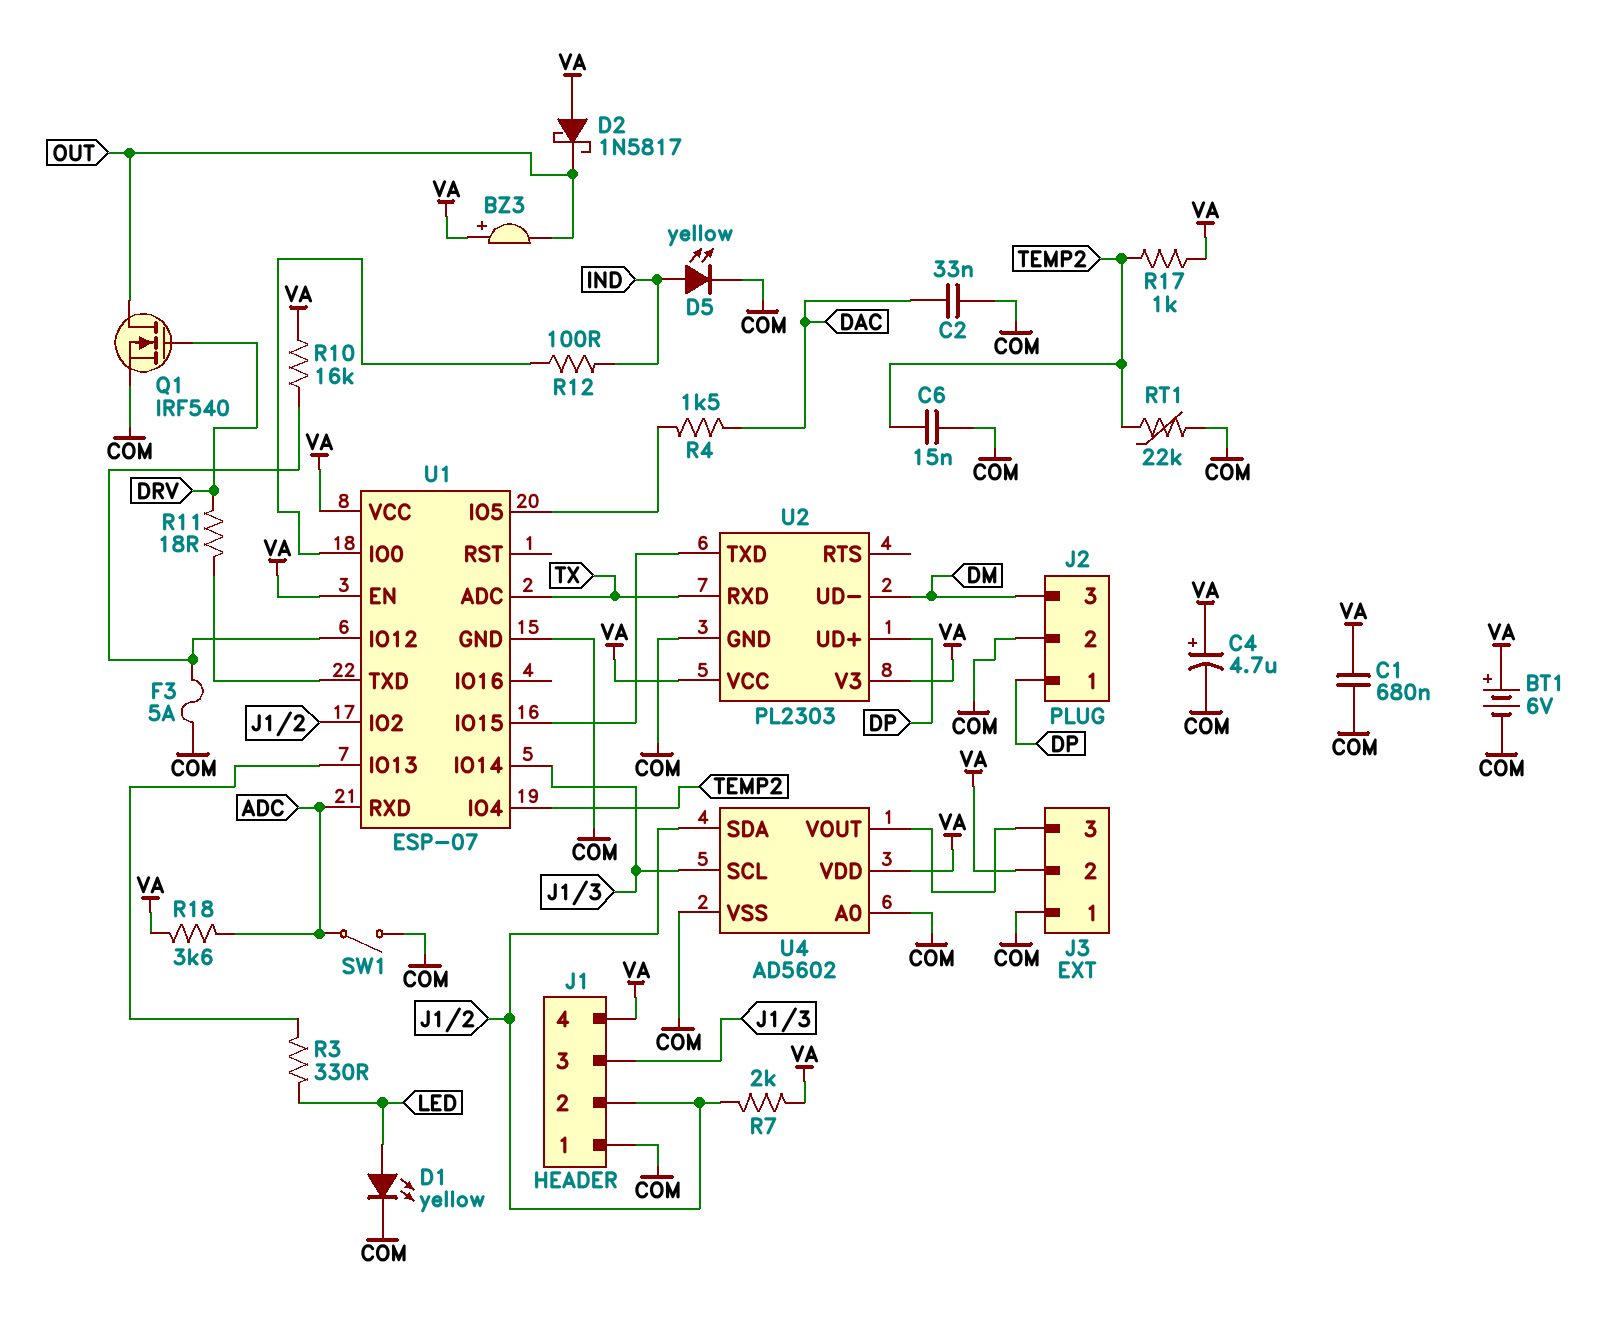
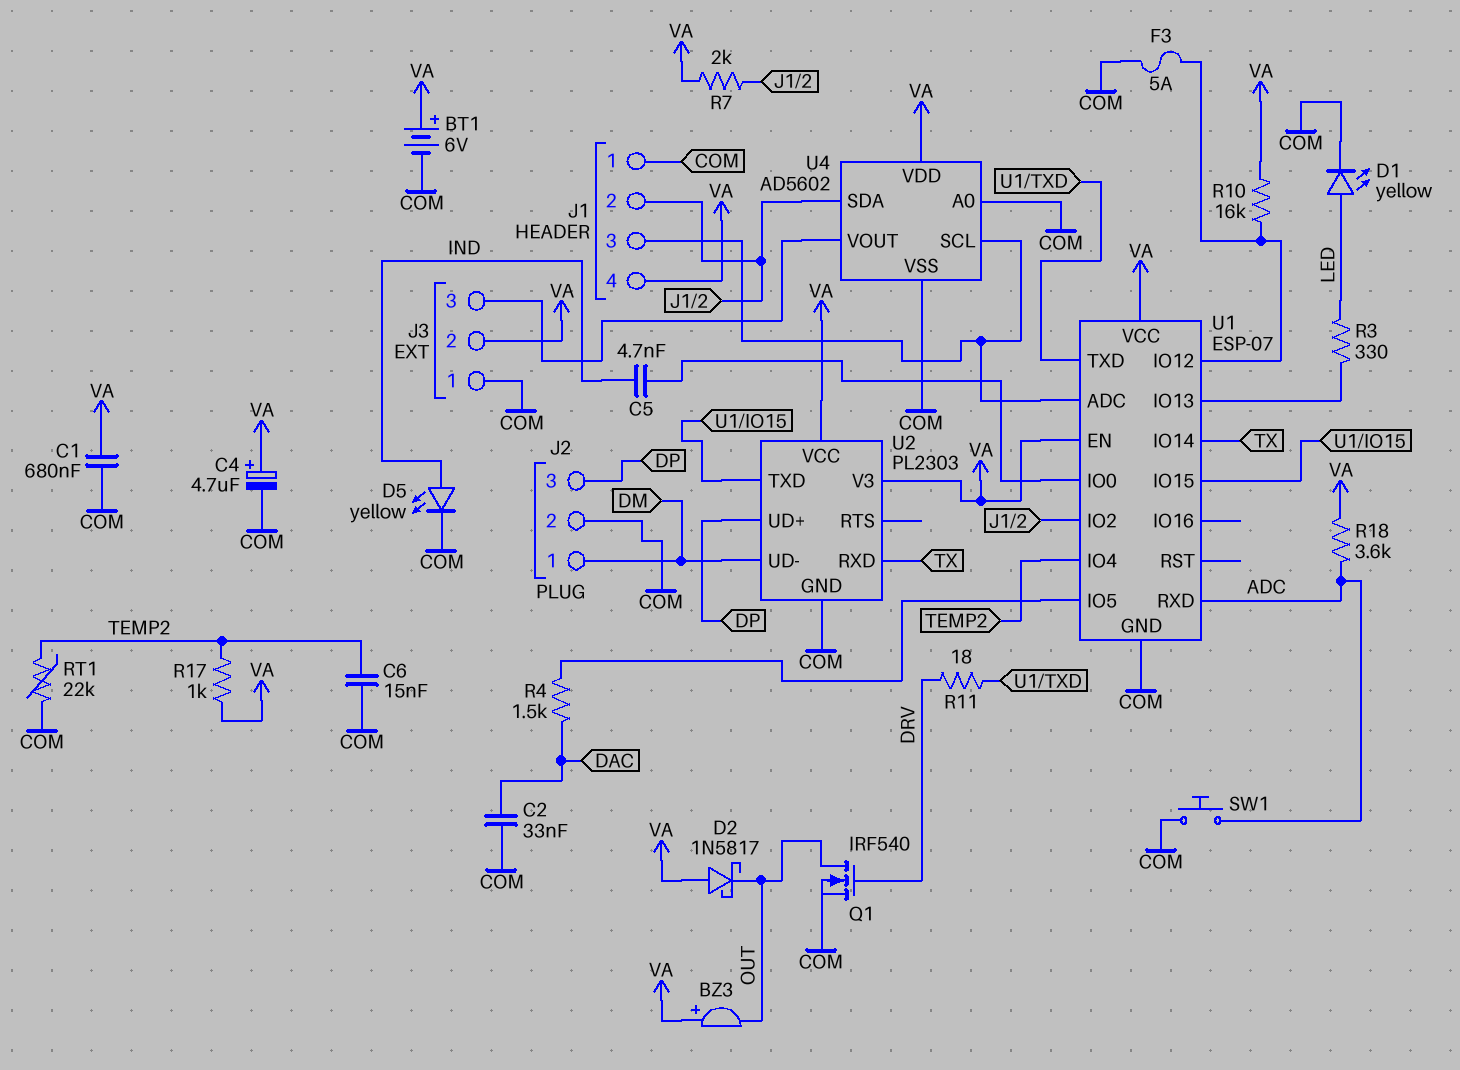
C5: none -> 4.7nF (IND, U1/IO0)
J2 pin 1: DP -> DM
J2 pin 3: DM -> DP
R12: 100 (IND, U1/IO0) -> none
SW1: switch (ADC, COM) -> button (ADC, COM)
U1 pin ADC: TX -> J1/3
U1 pin IO14: J1/3 -> TX

